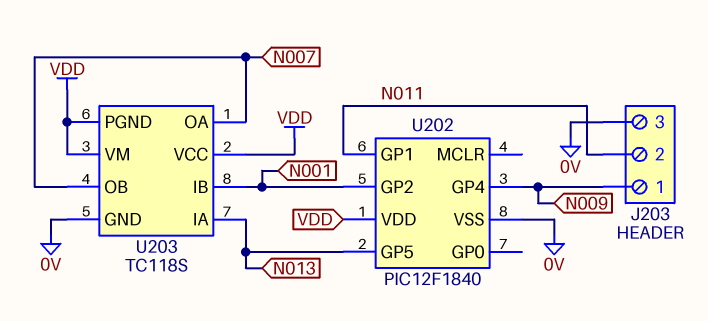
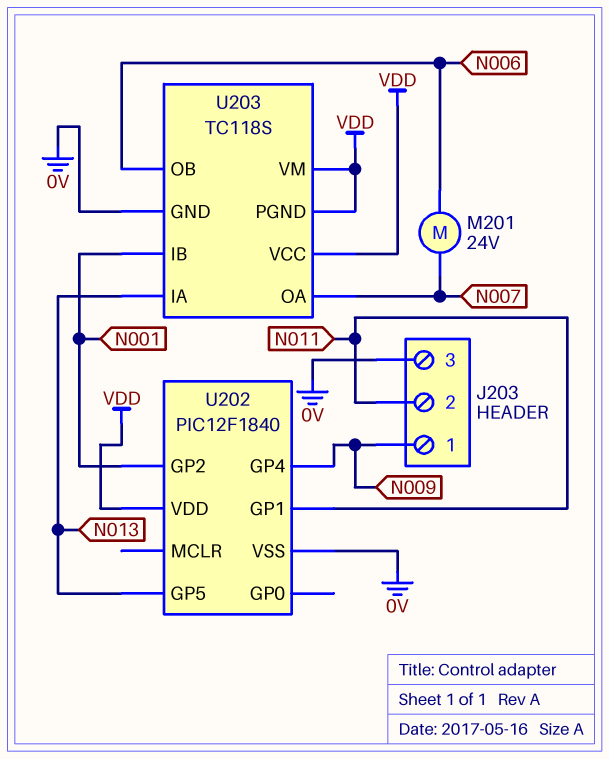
M201: none -> motor 24V (N006, N007)
U203 pin OB: N007 -> N006

